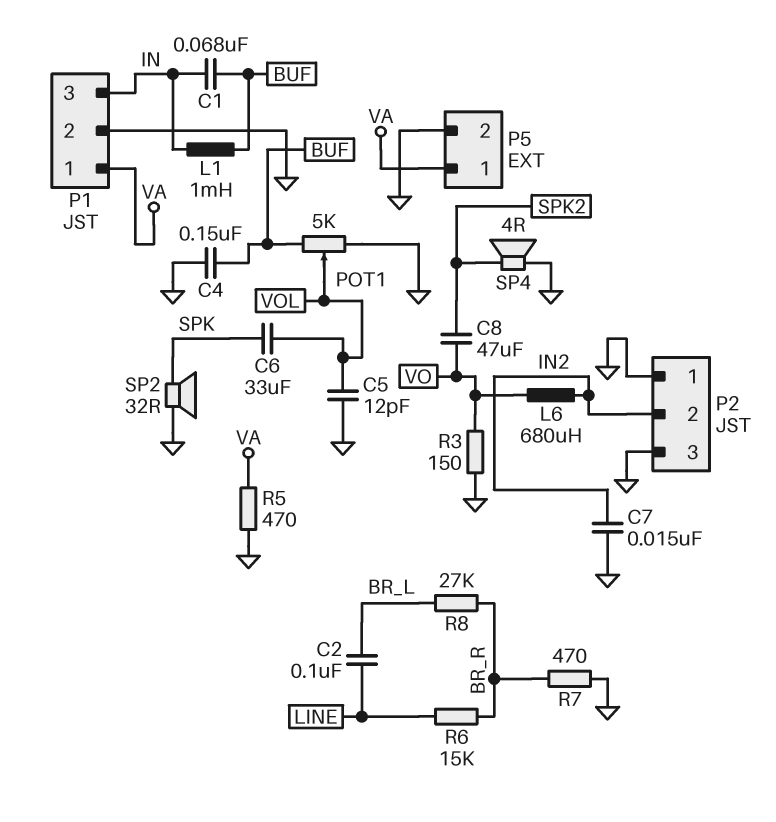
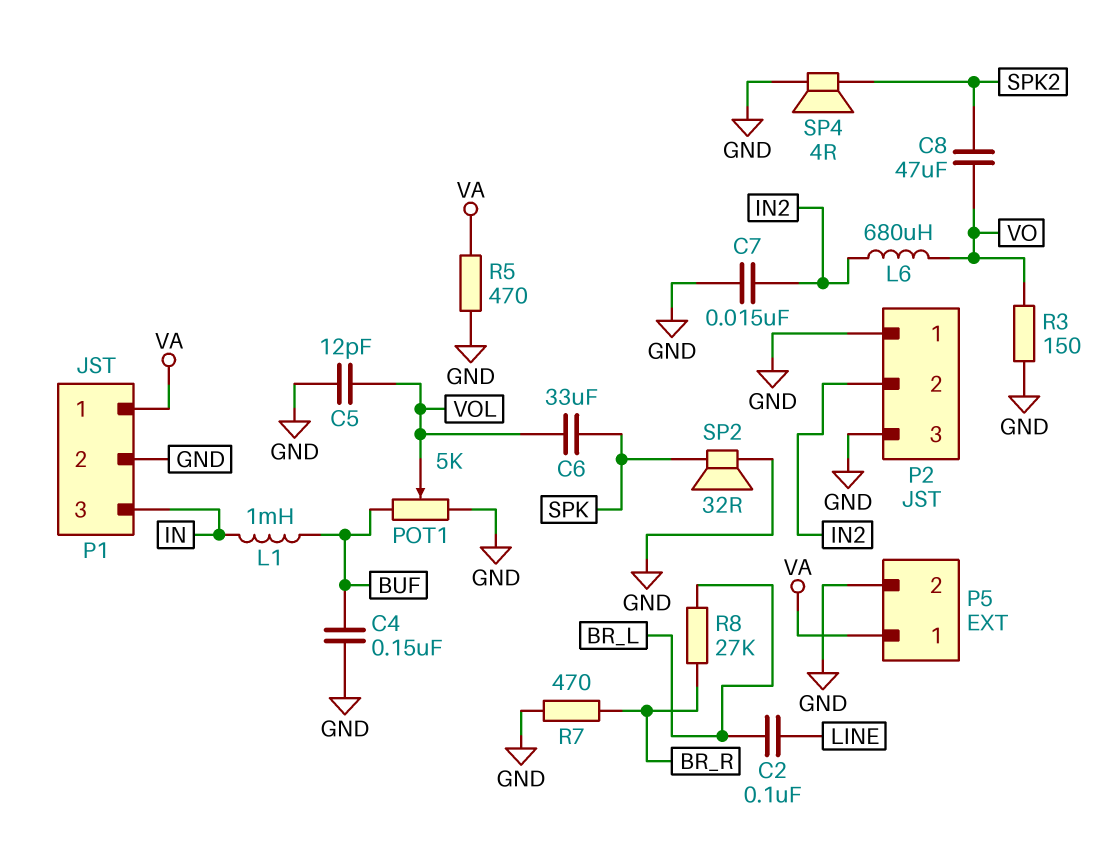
C1: 68nF (BUF, IN) -> none
R6: 15k (BR_R, LINE) -> none

